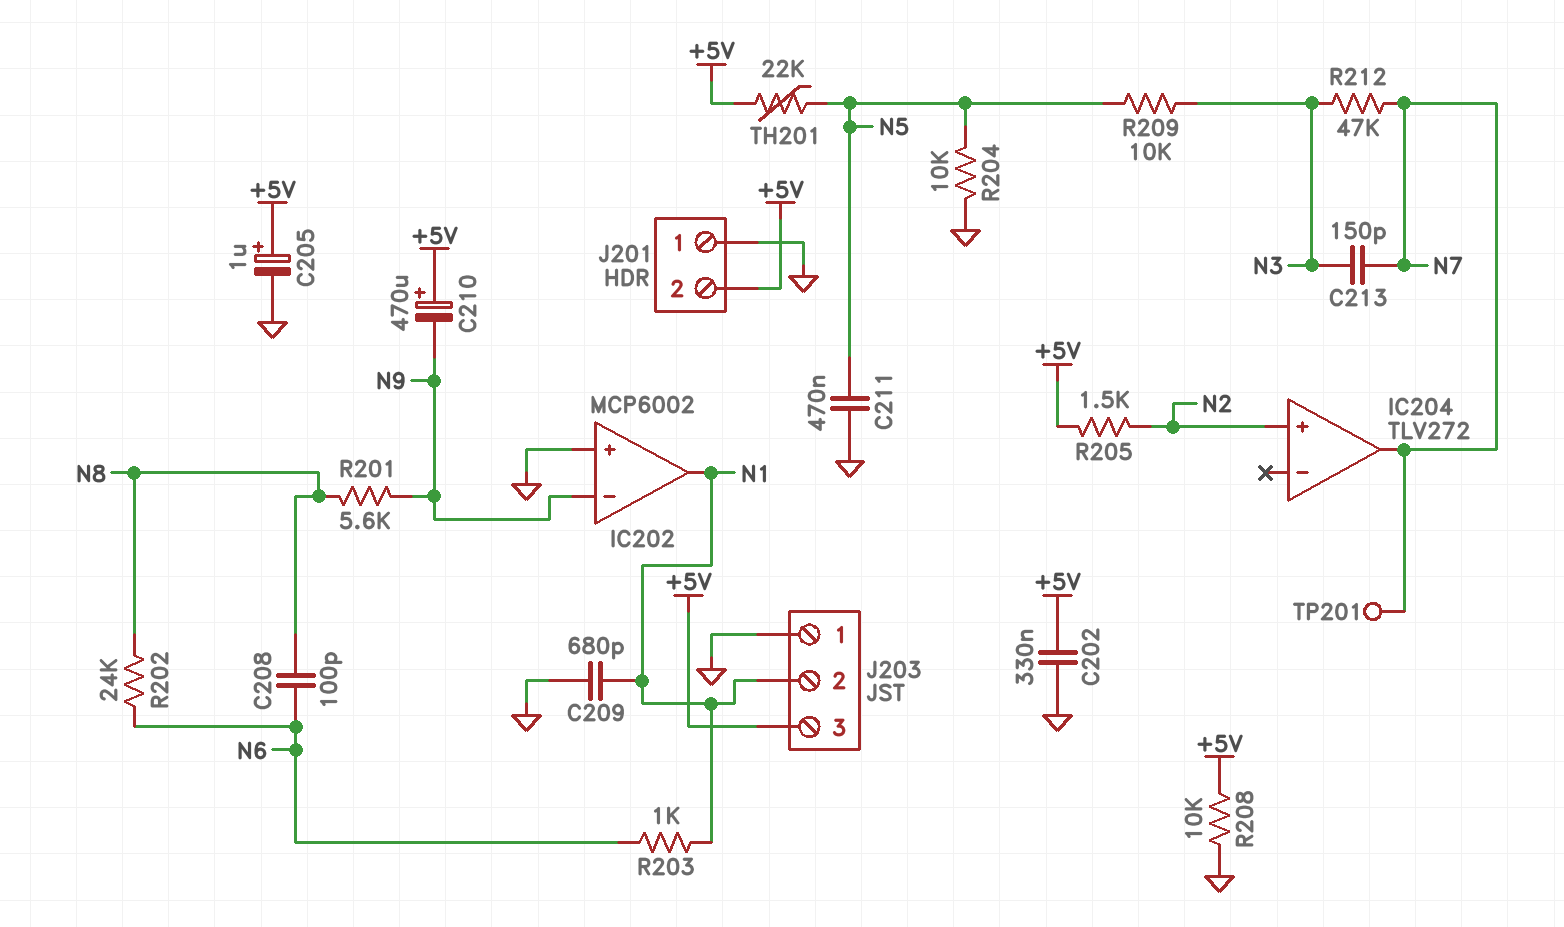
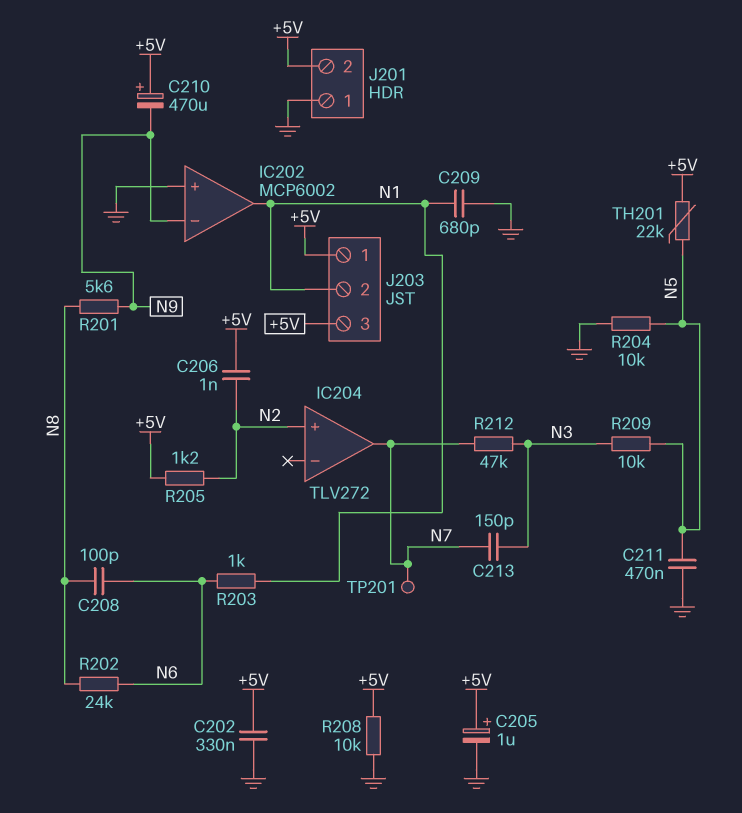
C206: none -> 1nF (+5V, N2)
J203 pin 1: GND -> +5V
R205: 1.5k (+5V, N2) -> 1.2k (+5V, N2)

